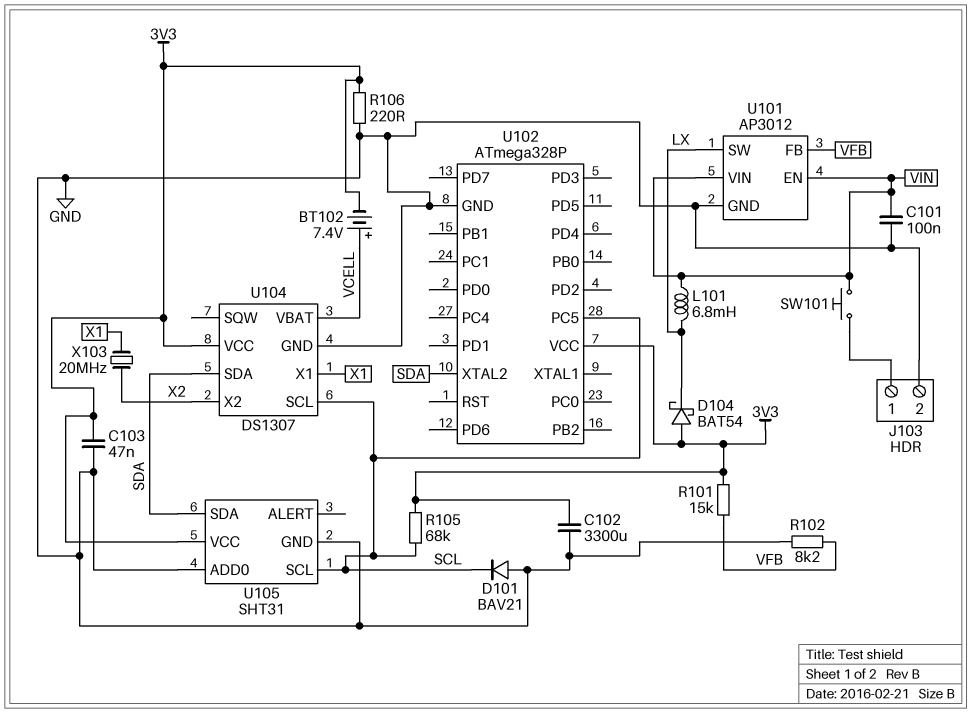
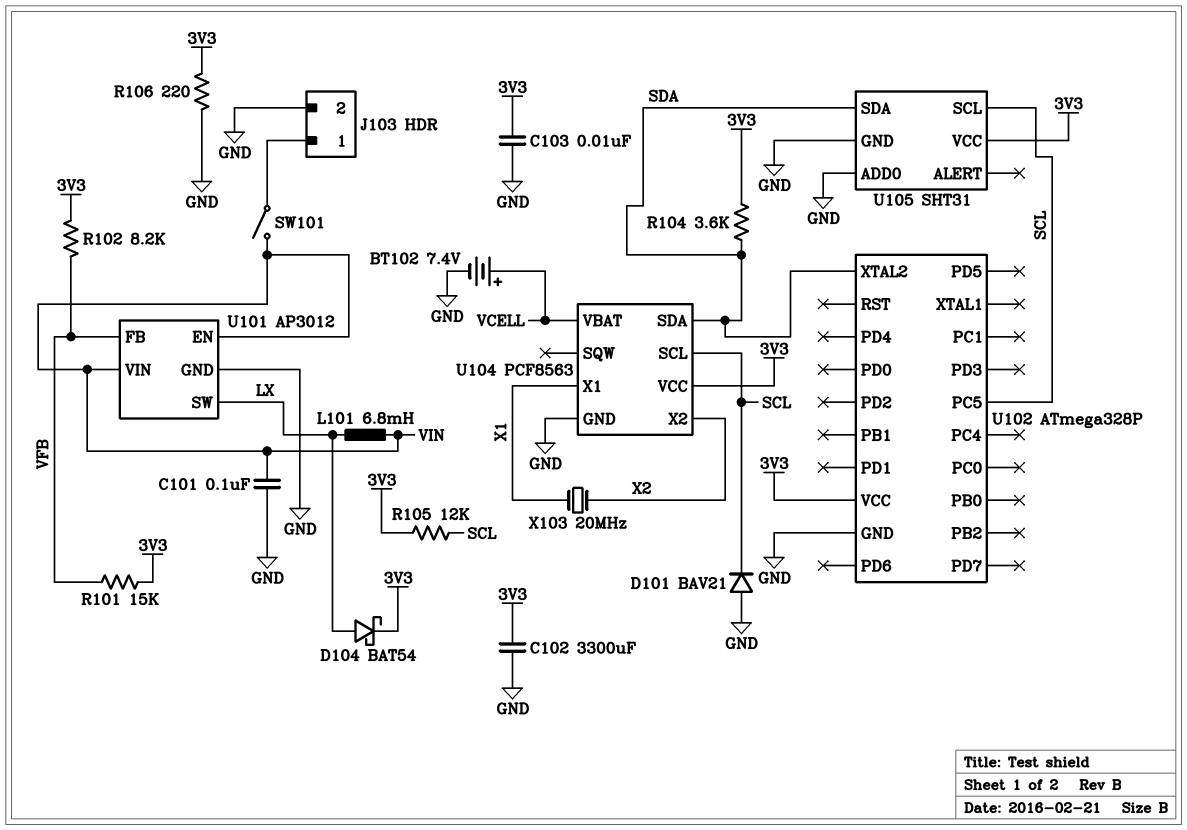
BT102: 7.4V (plus VCELL, minus 3V3) -> 7.4V (plus VCELL, minus GND)
C103: 47nF (3V3, GND) -> 10nF (3V3, GND)
D104: schottky BAT54 (A 3V3, K LX) -> schottky BAT54 (A LX, K 3V3)
R102: 8.2k (GND, VFB) -> 8.2k (3V3, VFB)
R104: none -> 3.6k (3V3, SDA)
R105: 68k (3V3, SCL) -> 12k (3V3, SCL)
SW101: button (J103/1, VIN) -> switch (J103/1, VIN)
U104: DS1307 -> PCF8563

